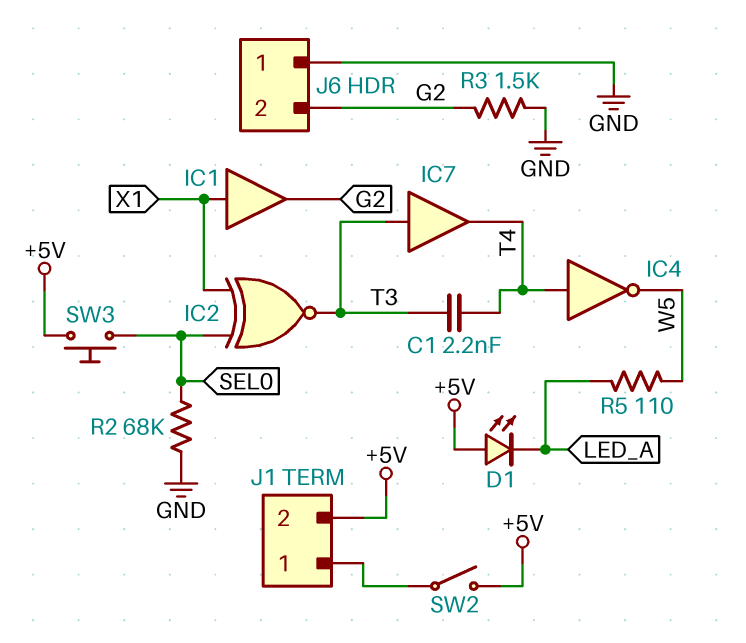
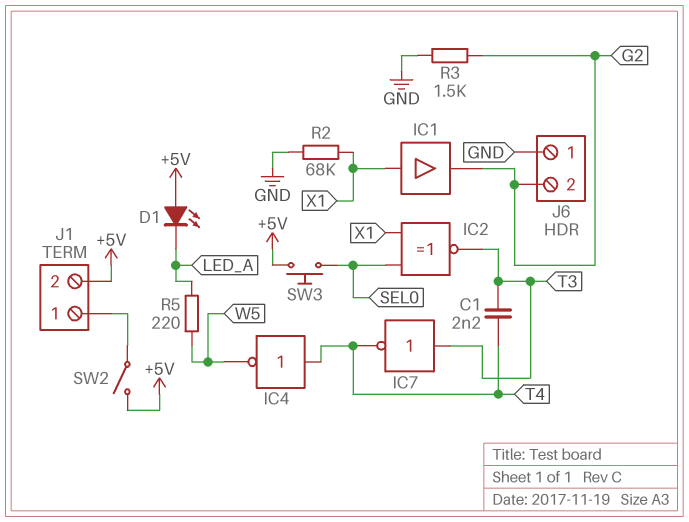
IC7: buffer (in T3, out T4) -> NOT (in T3, out T4)
R2: 68k (GND, SEL0) -> 68k (GND, X1)
R5: 110 (LED_A, W5) -> 220 (LED_A, W5)

